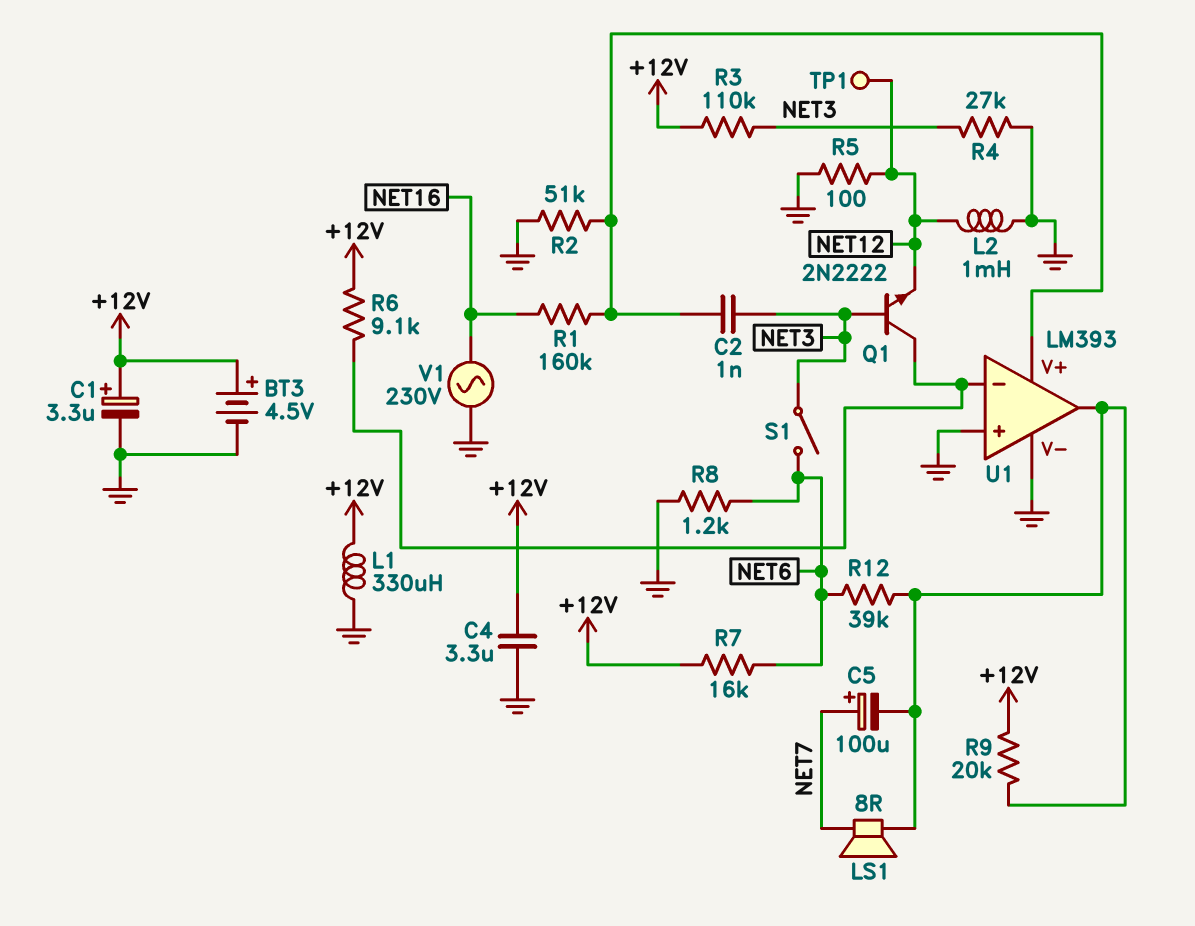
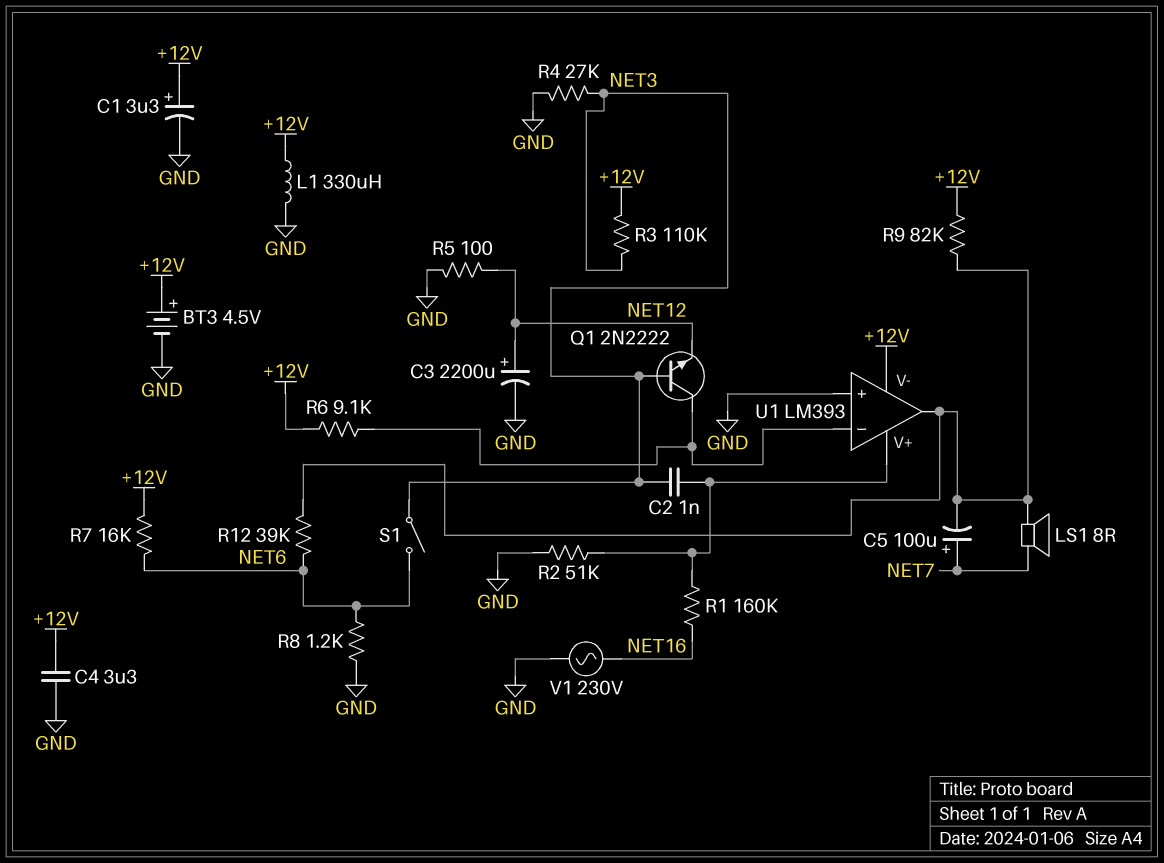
C3: none -> 2200uF (plus NET12, minus GND)
L2: 1mH (GND, NET12) -> none
R9: 20k (+12V, U1/out) -> 82k (+12V, U1/out)
TP1: test point (NET12) -> none
U1 pin V-: GND -> +12V

